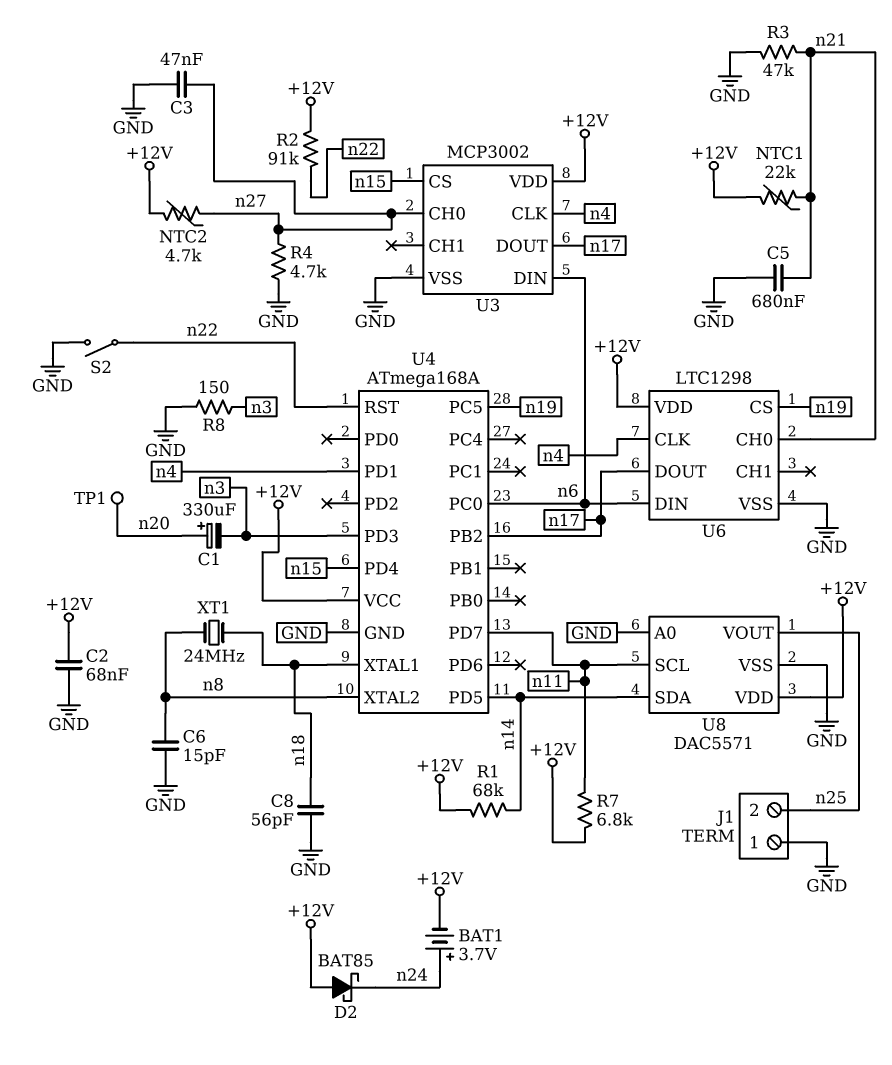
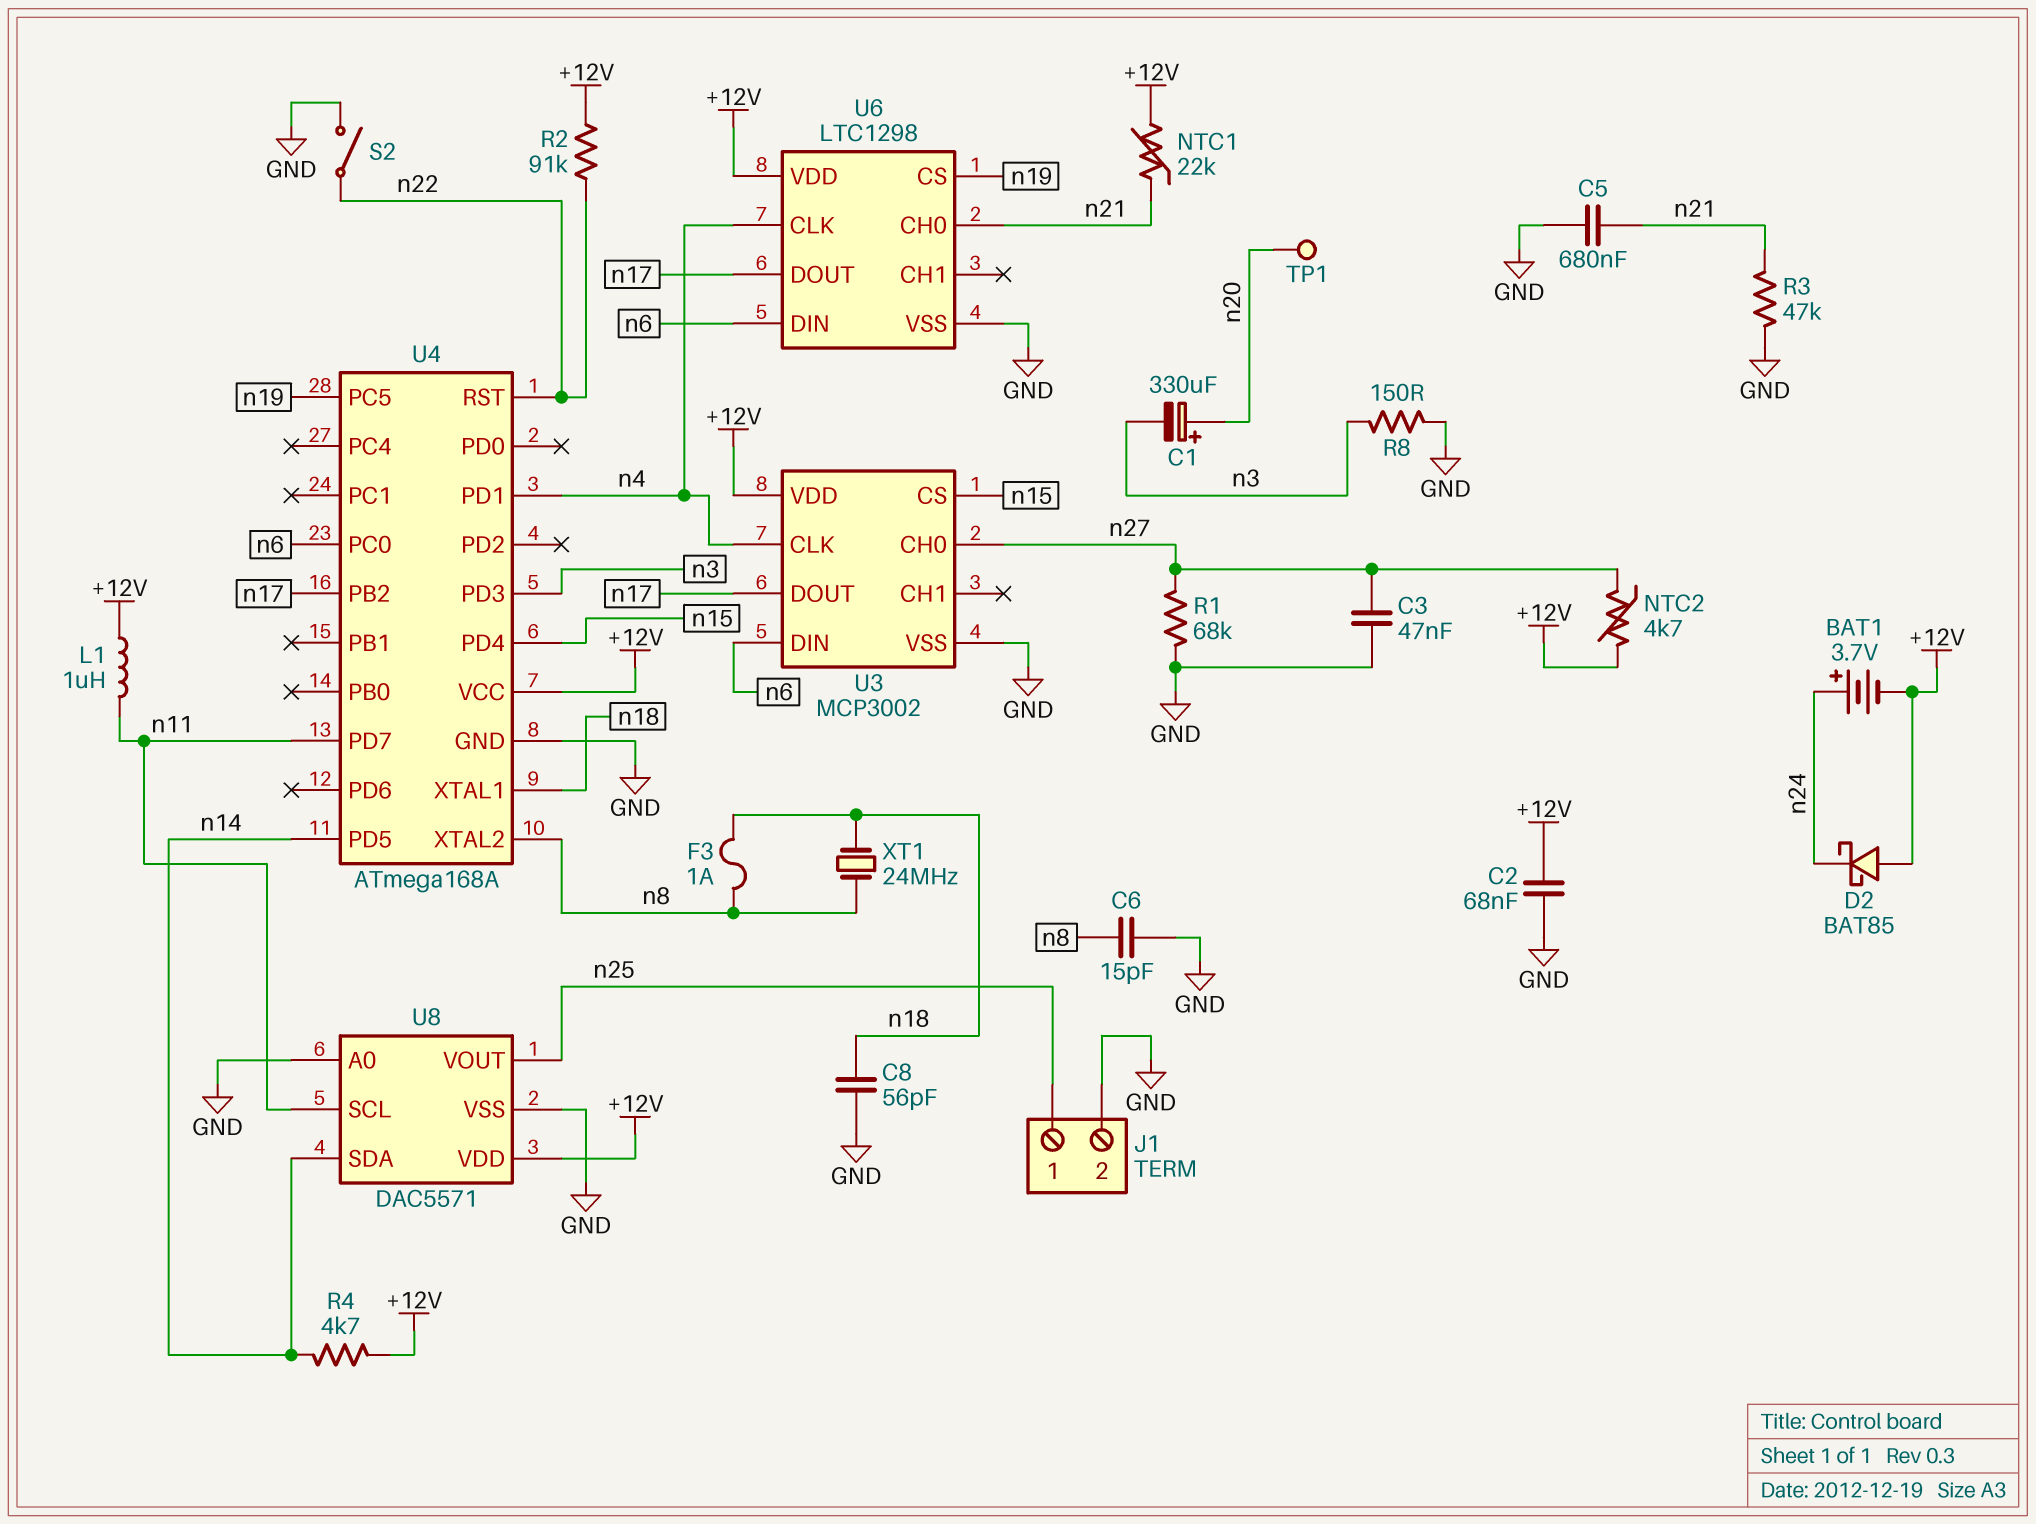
F3: none -> 1A (n8, n18)
J1 pin 1: GND -> n25
J1 pin 2: n25 -> GND
L1: none -> 1uH (+12V, n11)
R1: 68k (+12V, n14) -> 68k (GND, n27)
R4: 4.7k (GND, n27) -> 4.7k (+12V, n14)
R7: 6.8k (+12V, n11) -> none

